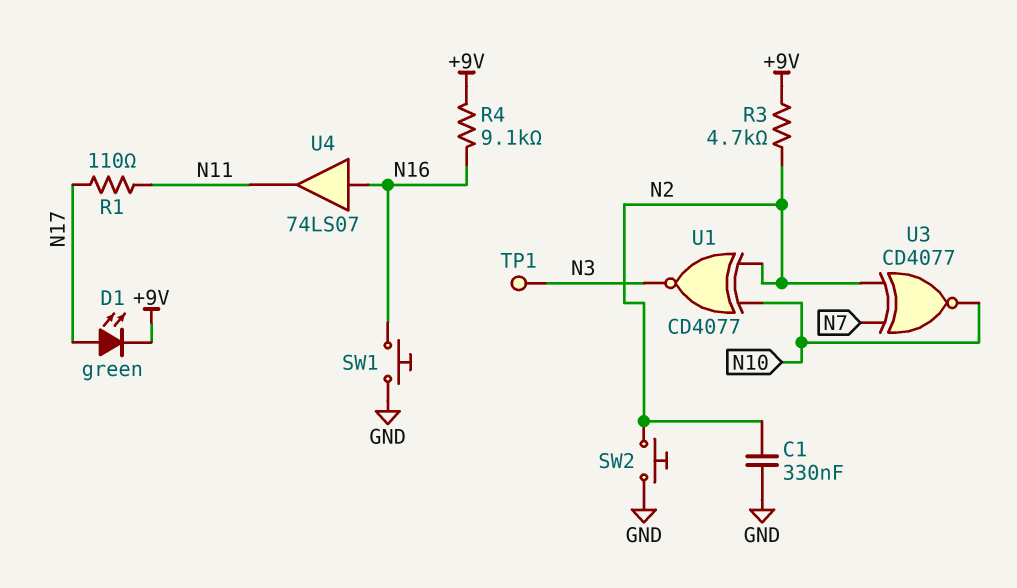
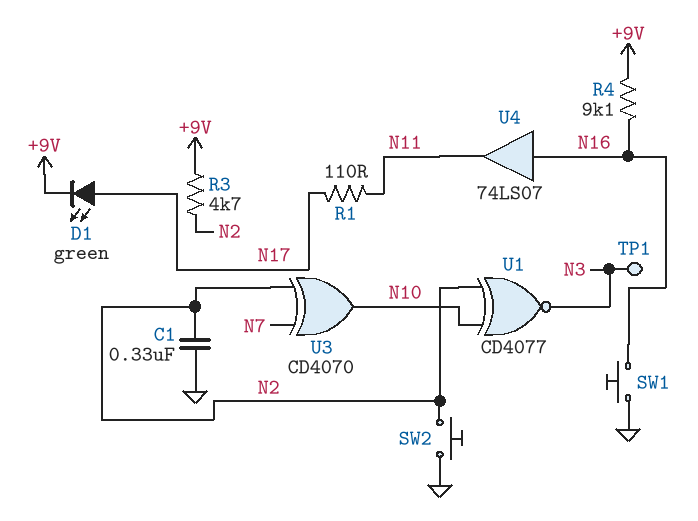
U3: XNOR CD4077 (in N2, in N7, out N10) -> XOR CD4070 (in N2, in N7, out N10)

